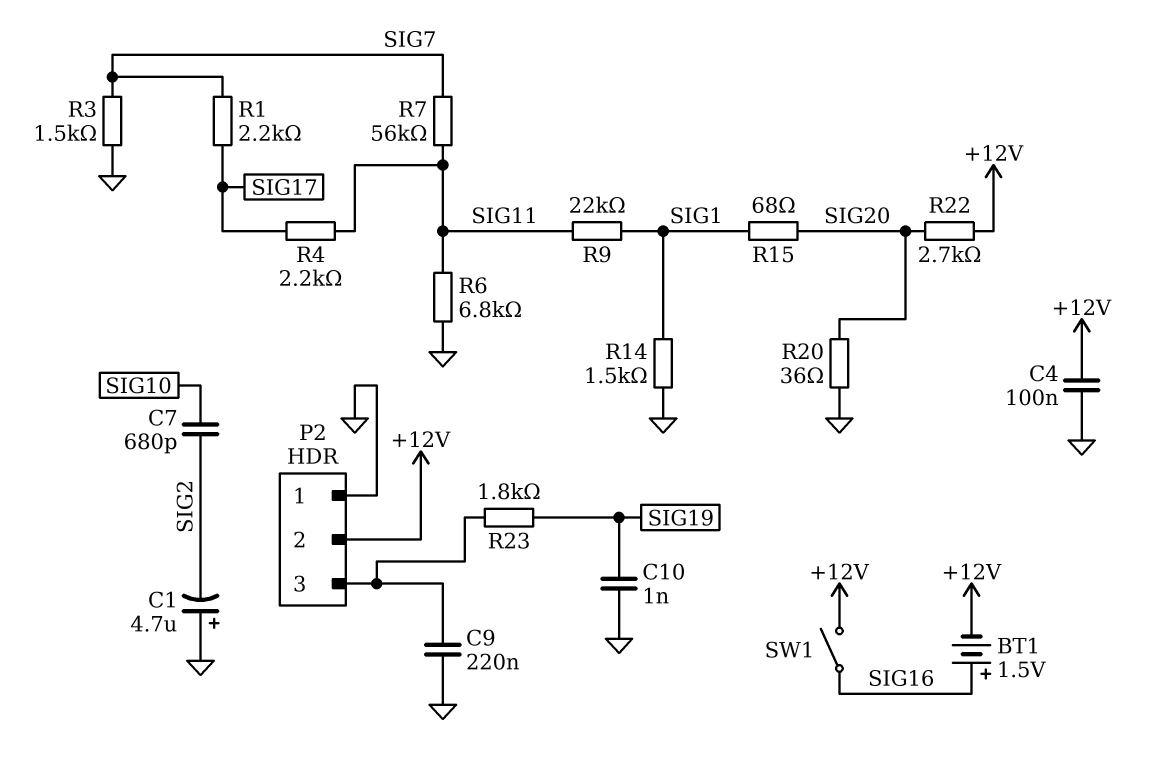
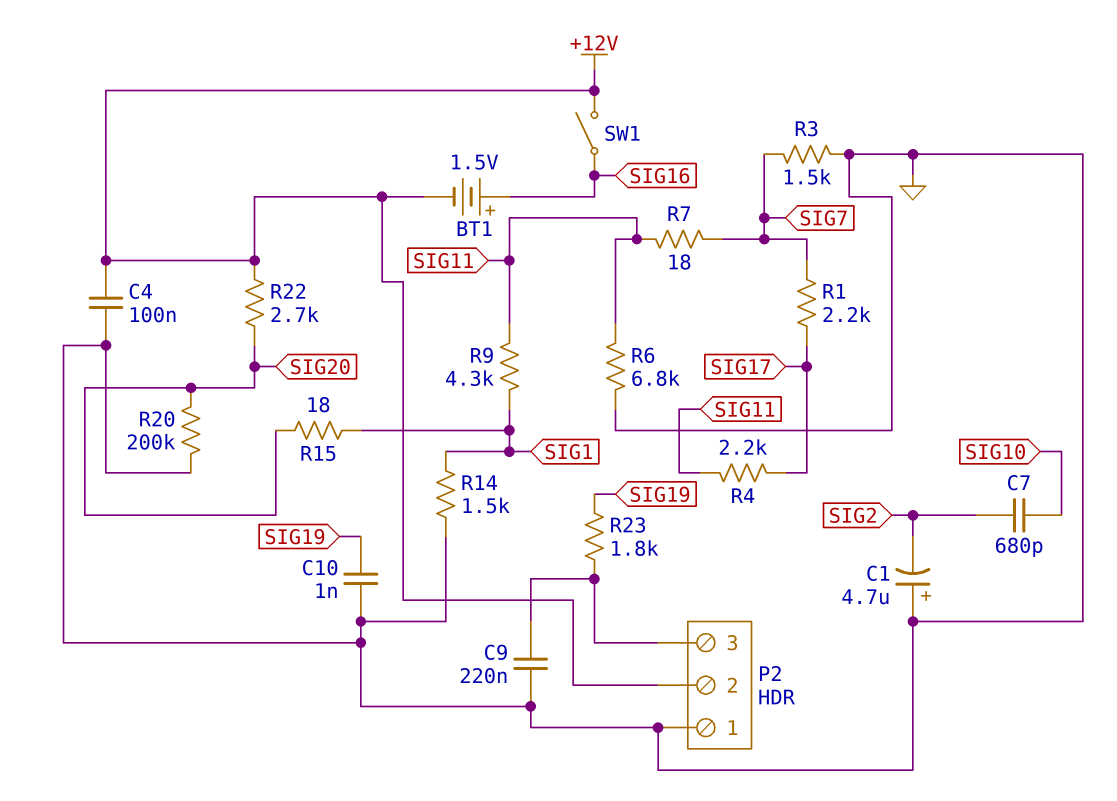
R7: 56k (SIG7, SIG11) -> 18 (SIG7, SIG11)
R9: 22k (SIG1, SIG11) -> 4.3k (SIG1, SIG11)
R15: 68 (SIG1, SIG20) -> 18 (SIG1, SIG20)
R20: 36 (GND, SIG20) -> 200k (GND, SIG20)

